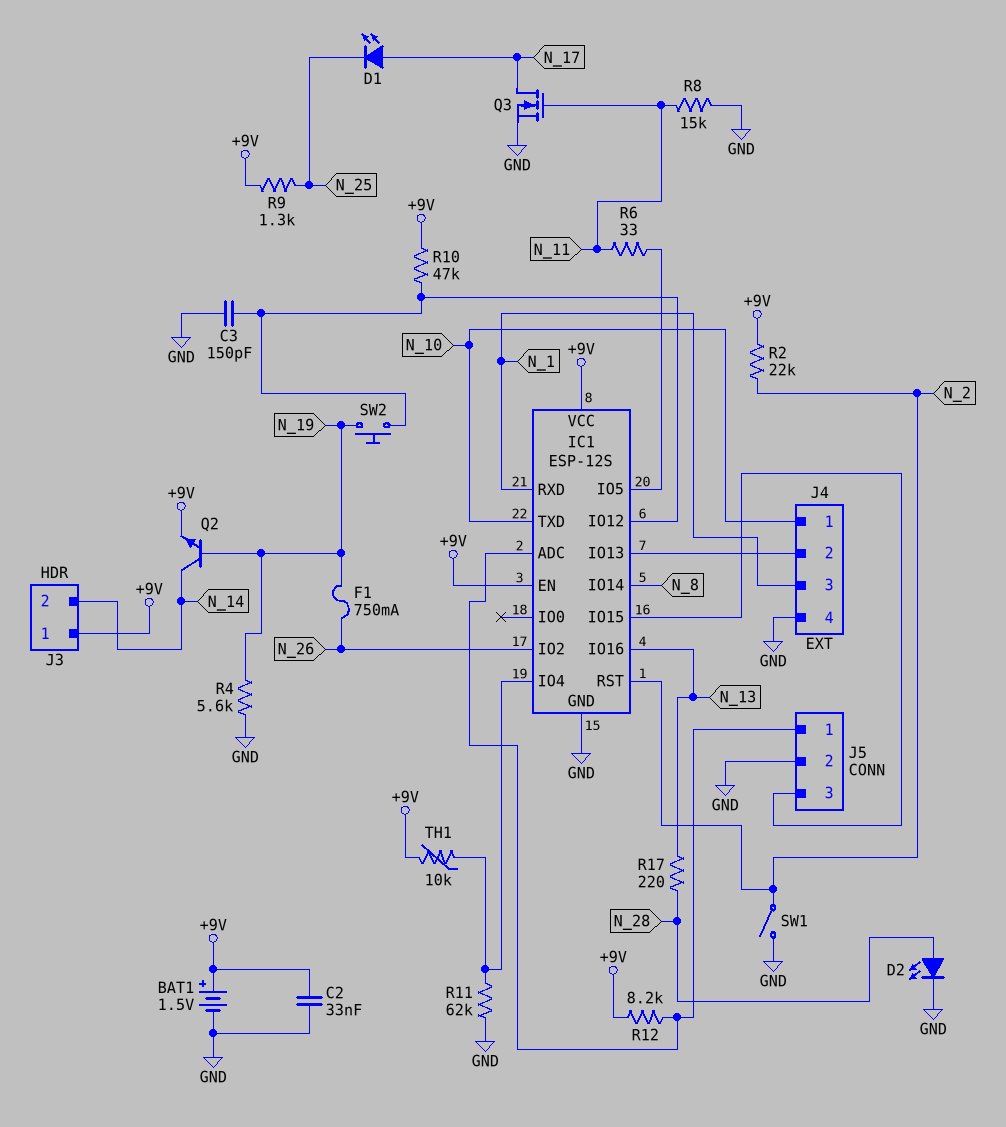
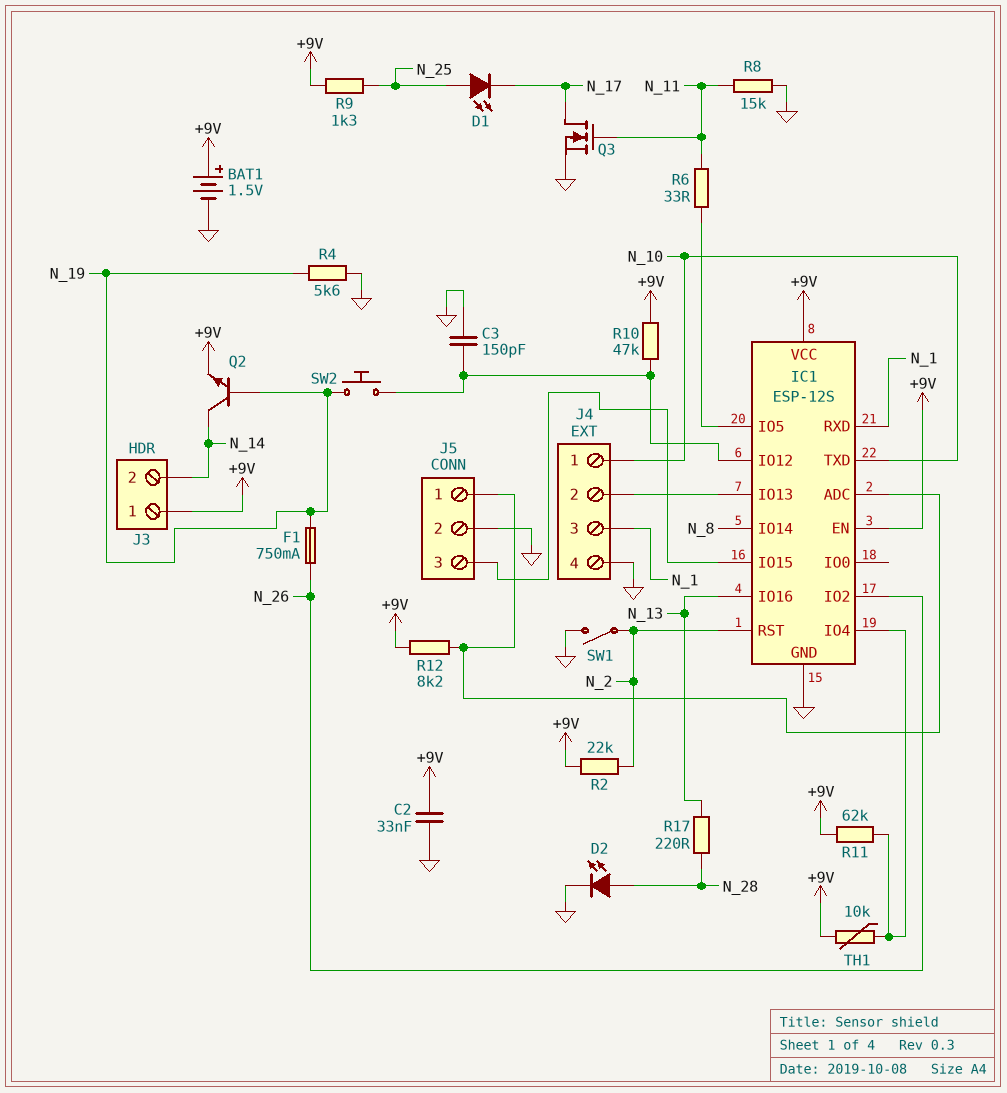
D1: LED (A N_17, K N_25) -> LED (A N_25, K N_17)
R11: 62k (GND, IC1/IO4) -> 62k (+9V, IC1/IO4)

